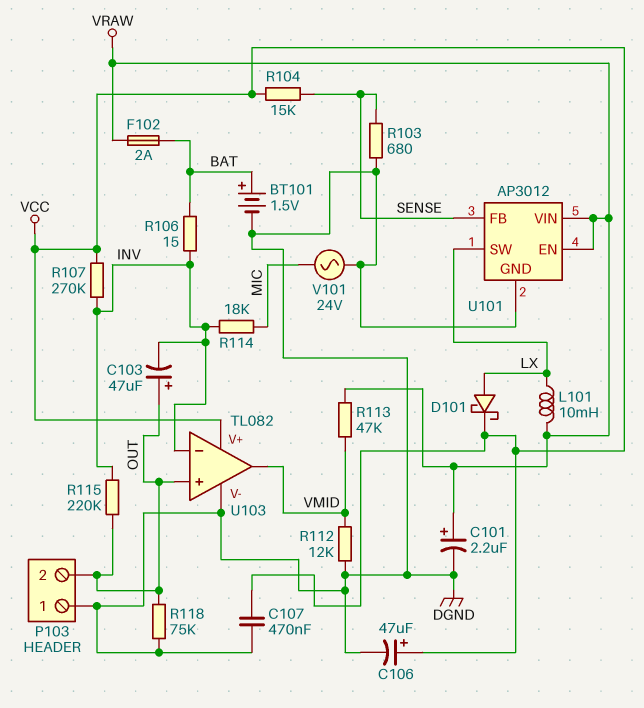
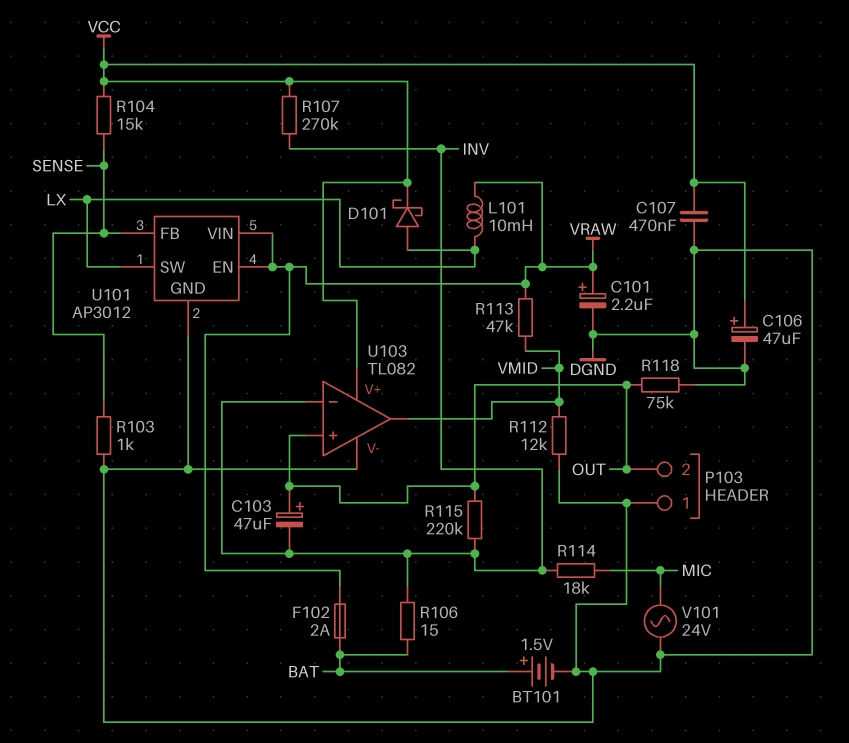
R103: 680 (DGND, SENSE) -> 1k (DGND, SENSE)

